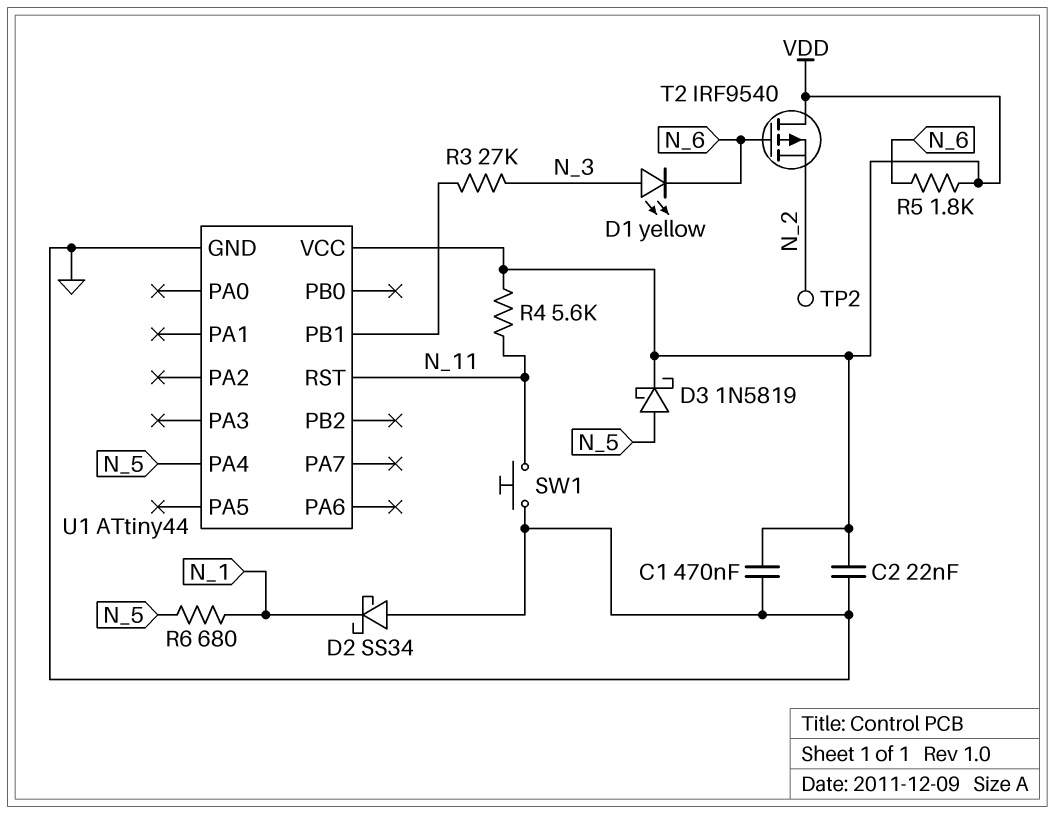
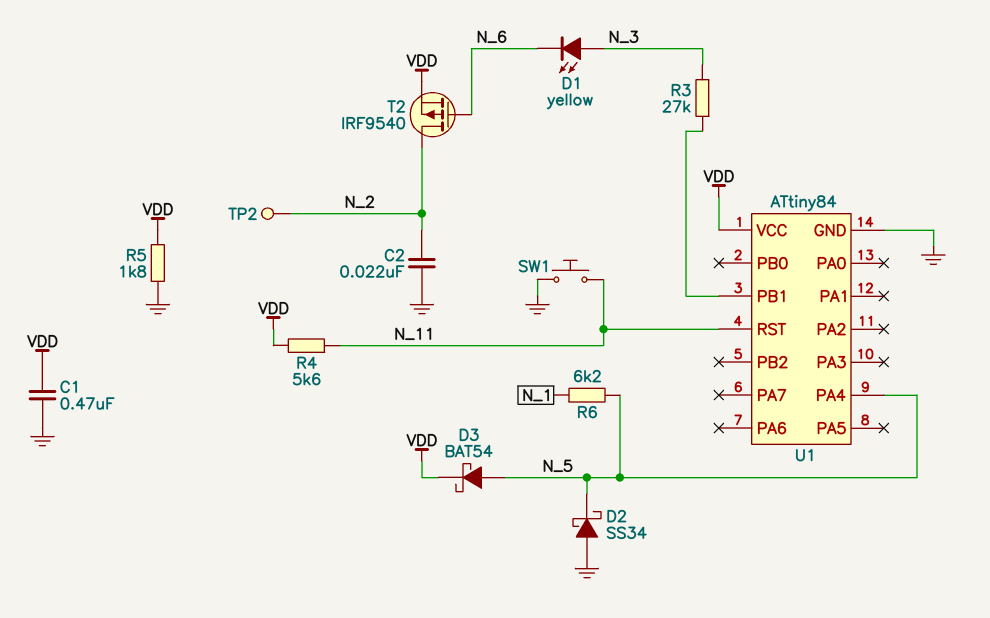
C2: 22nF (GND, VDD) -> 22nF (GND, N_2)
D2: schottky SS34 (A GND, K N_1) -> schottky SS34 (A GND, K N_5)
D3: schottky 1N5819 (A N_5, K VDD) -> schottky BAT54 (A N_5, K VDD)
R5: 1.8k (N_6, VDD) -> 1.8k (GND, VDD)
R6: 680 (N_1, N_5) -> 6.2k (N_1, N_5)
T2: PMOS IRF9540 (G N_6, D VDD, S N_2) -> PMOS IRF9540 (G N_6, D N_2, S VDD)
U1: ATtiny44 -> ATtiny84

